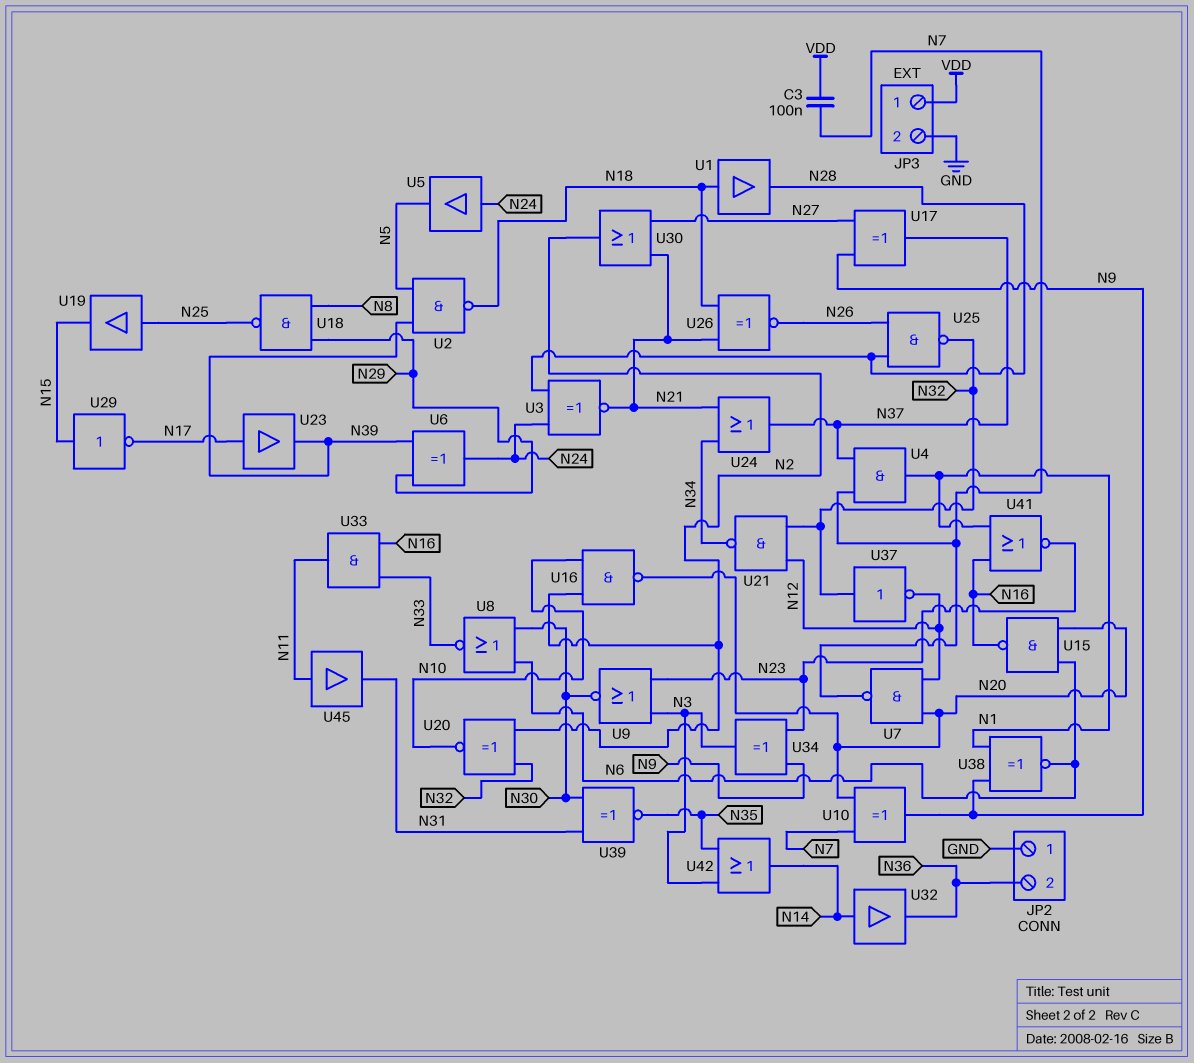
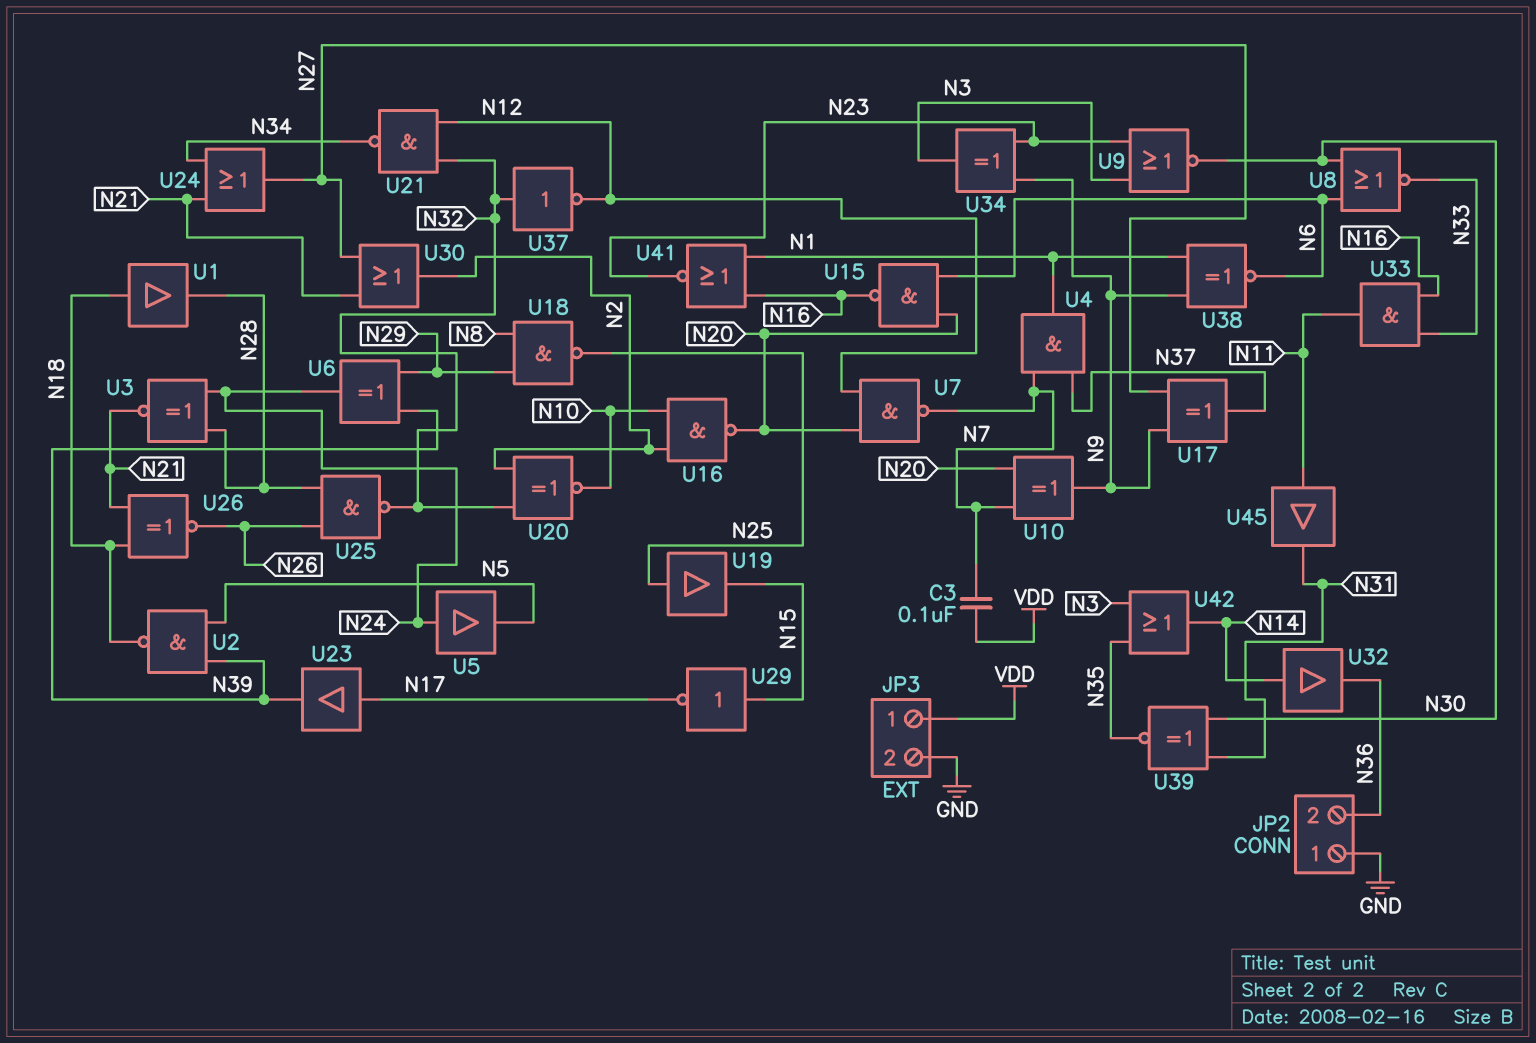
U24: OR (in N21, in N34, out N37) -> OR (in N21, in N34, out N27)

